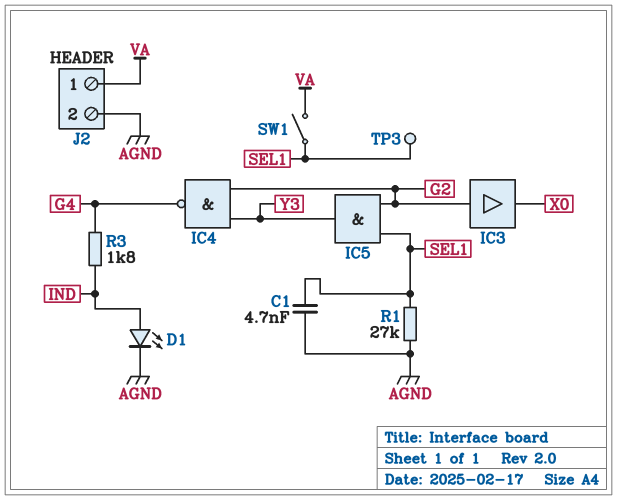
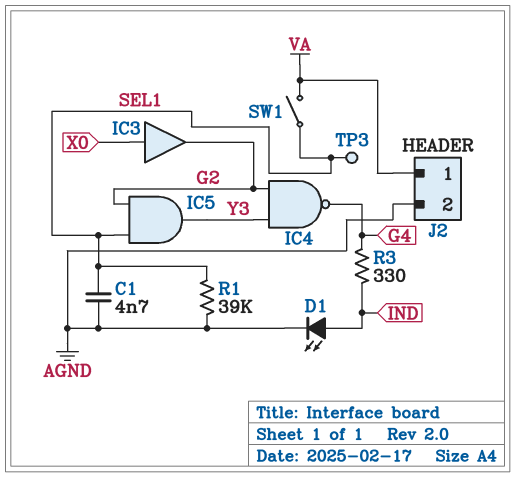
IC3: buffer (in G2, out X0) -> buffer (in X0, out G2)
R1: 27k (AGND, SEL1) -> 39k (AGND, SEL1)
R3: 1.8k (G4, IND) -> 330 (G4, IND)

